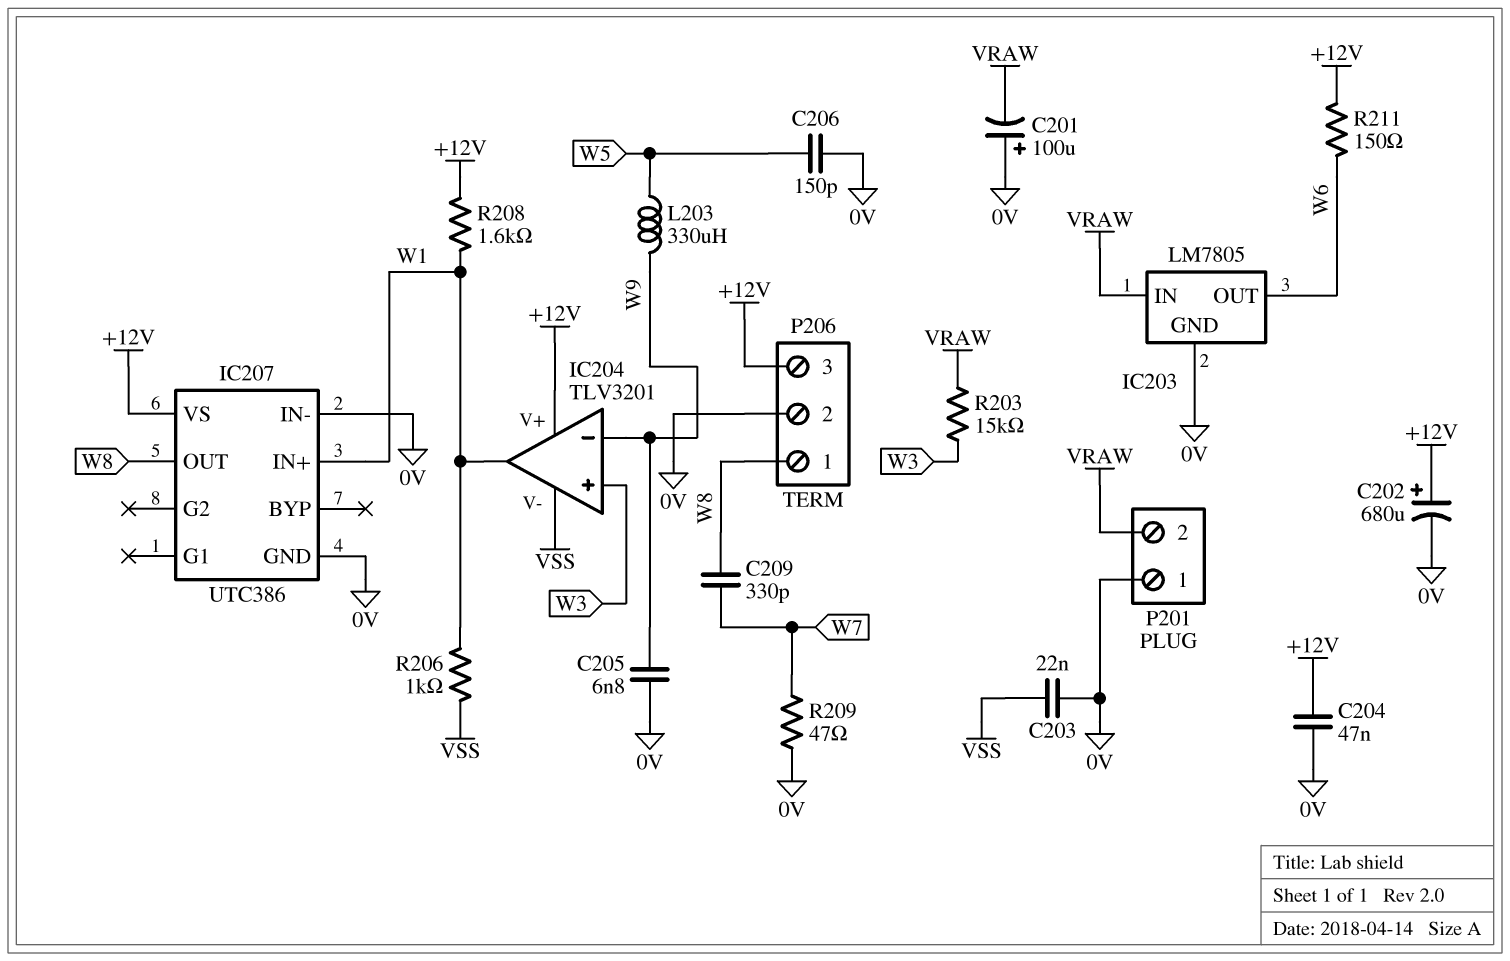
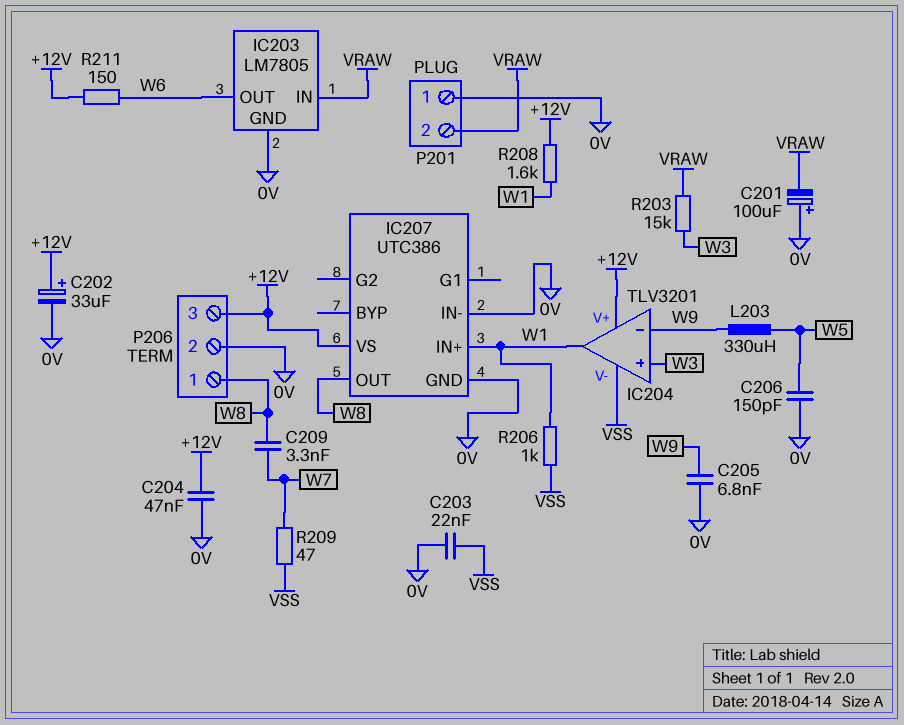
C202: 680uF (plus +12V, minus 0V) -> 33uF (plus +12V, minus 0V)
C209: 330pF (W7, W8) -> 3.3nF (W7, W8)
R209: 47 (0V, W7) -> 47 (VSS, W7)

